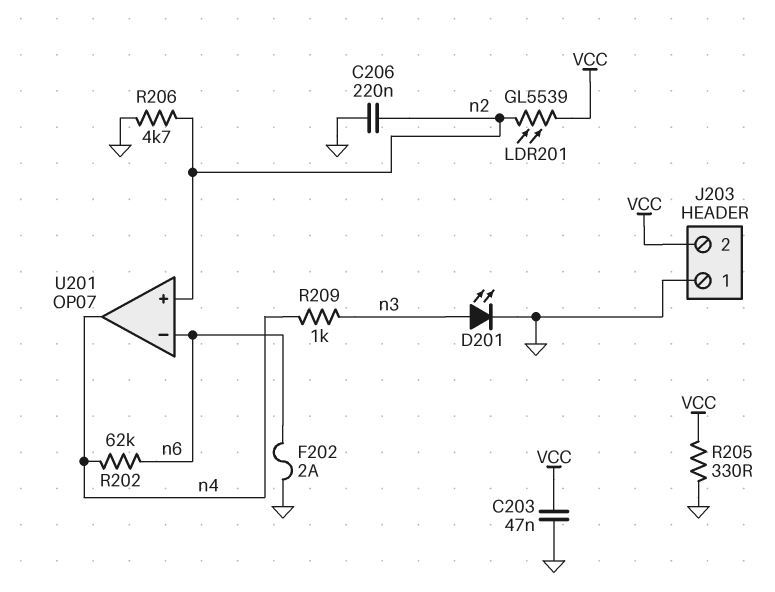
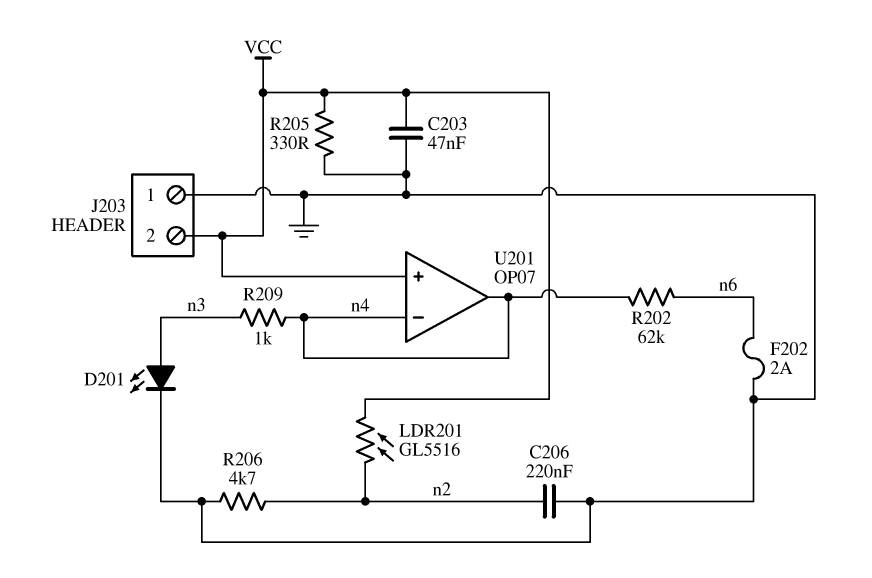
LDR201: GL5539 (VCC, n2) -> GL5516 (VCC, n2)
U201 pin in+: n2 -> VCC
U201 pin in-: n6 -> n4

